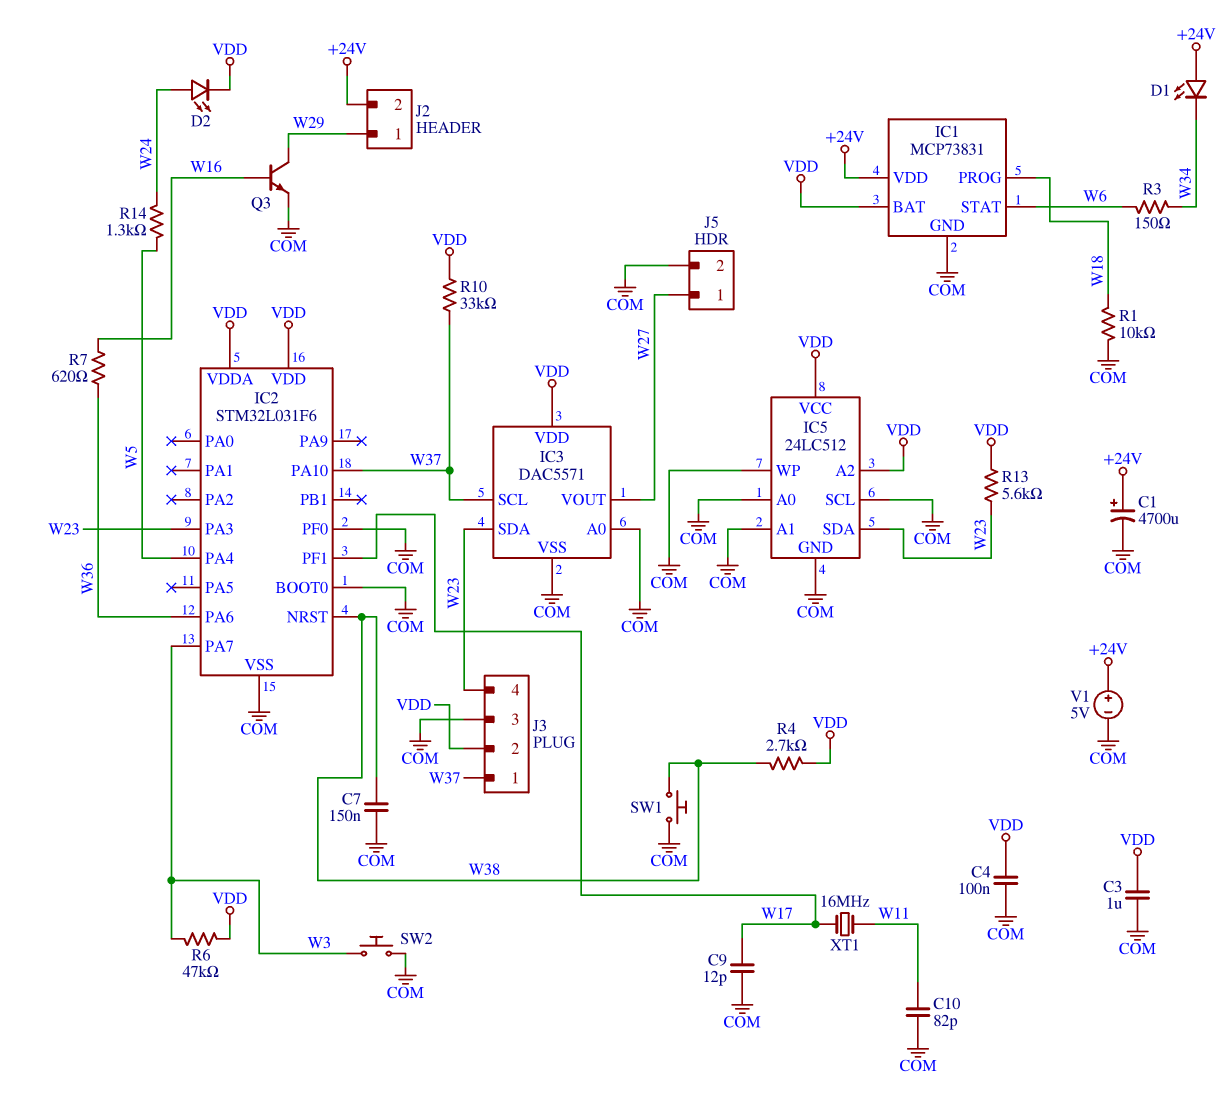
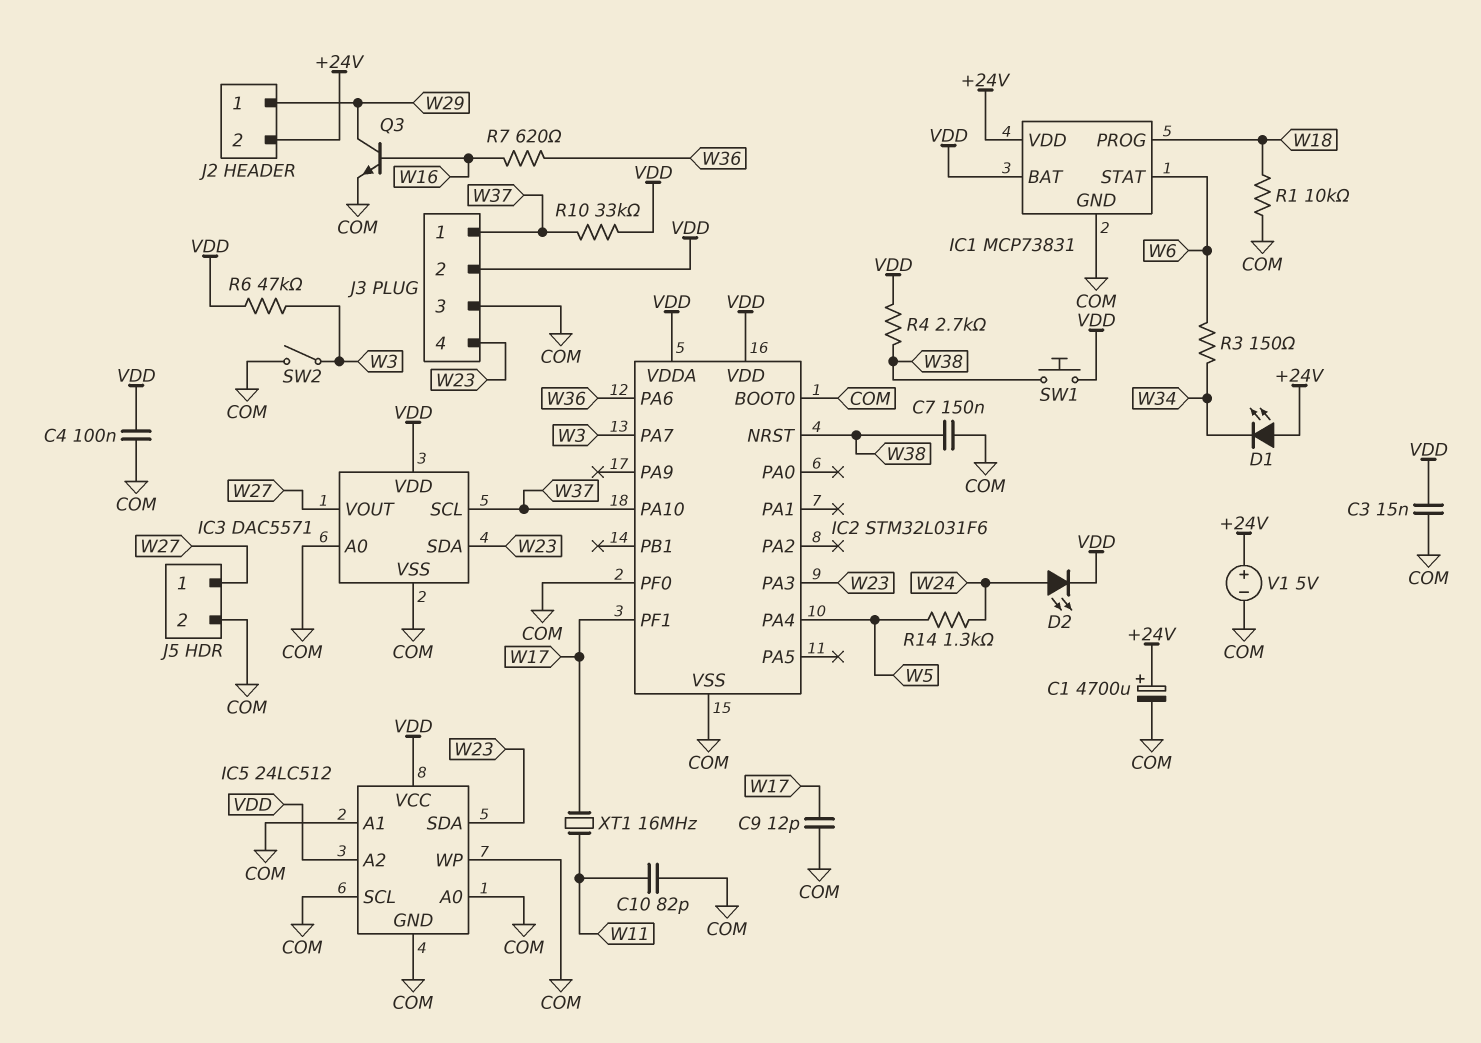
C3: 1uF (COM, VDD) -> 15nF (COM, VDD)
R13: 5.6k (VDD, W23) -> none
SW1: button (COM, W38) -> button (VDD, W38)
SW2: button (COM, W3) -> switch (COM, W3)

